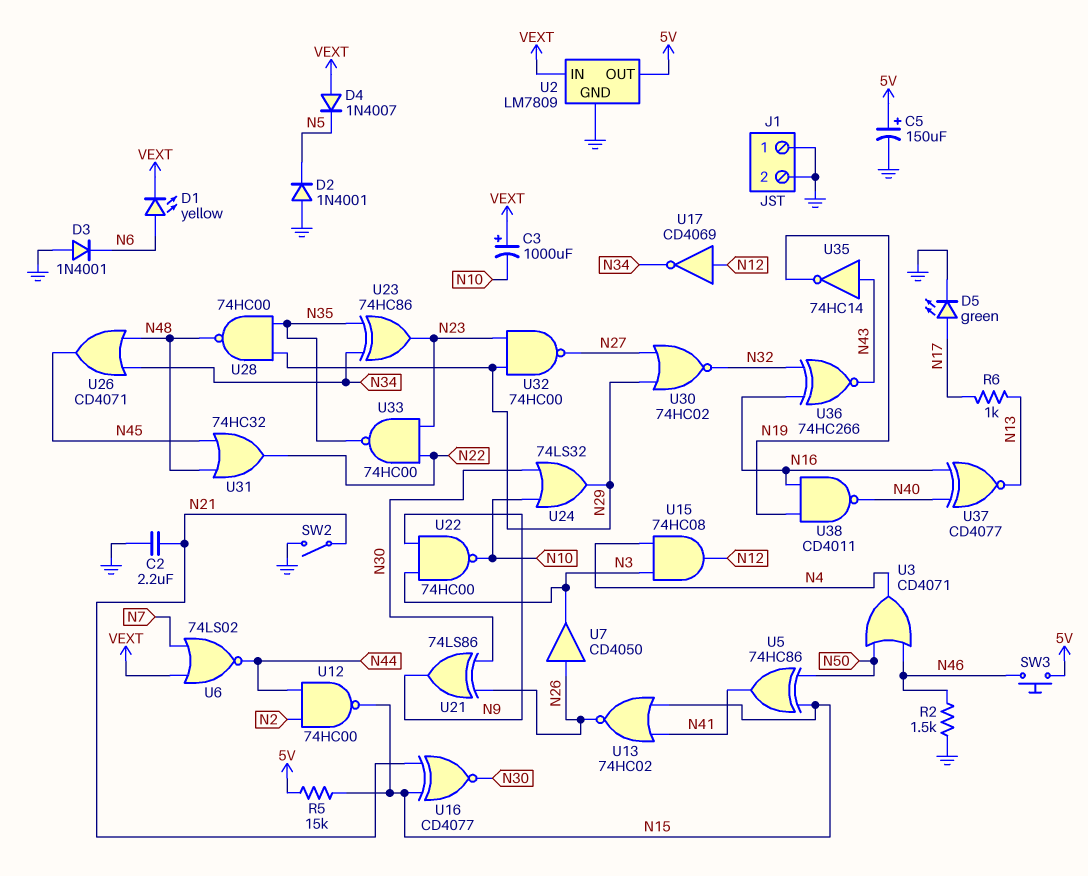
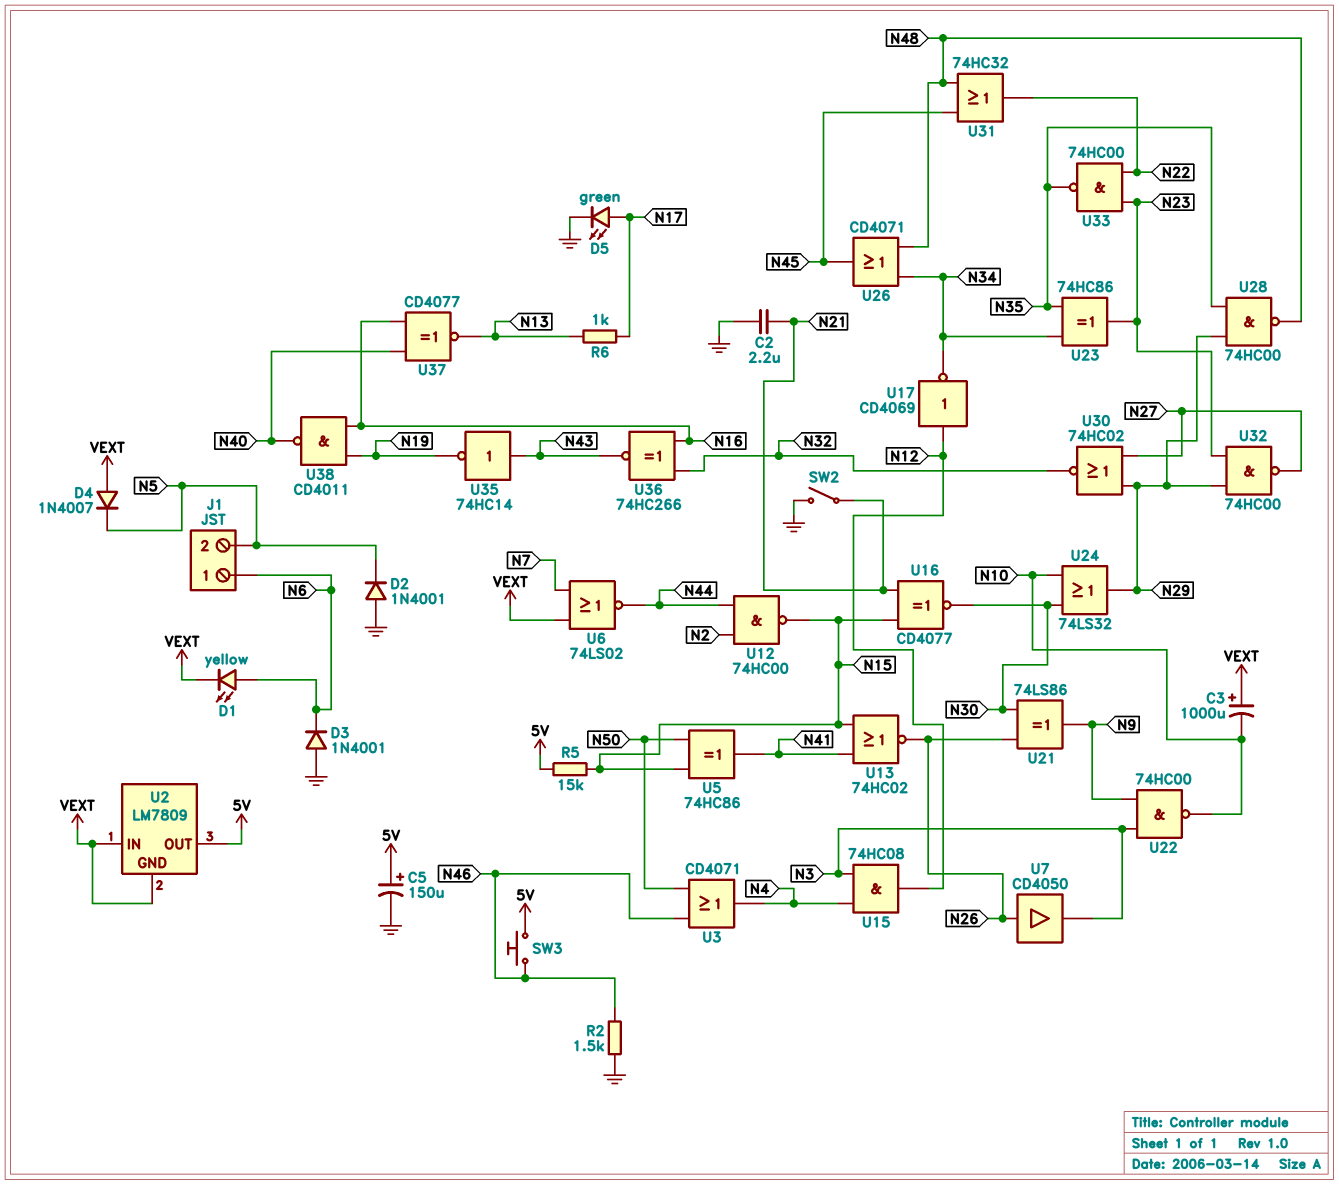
J1 pin 1: GND -> N6
J1 pin 2: GND -> N5
U2 pin GND: GND -> VEXT

